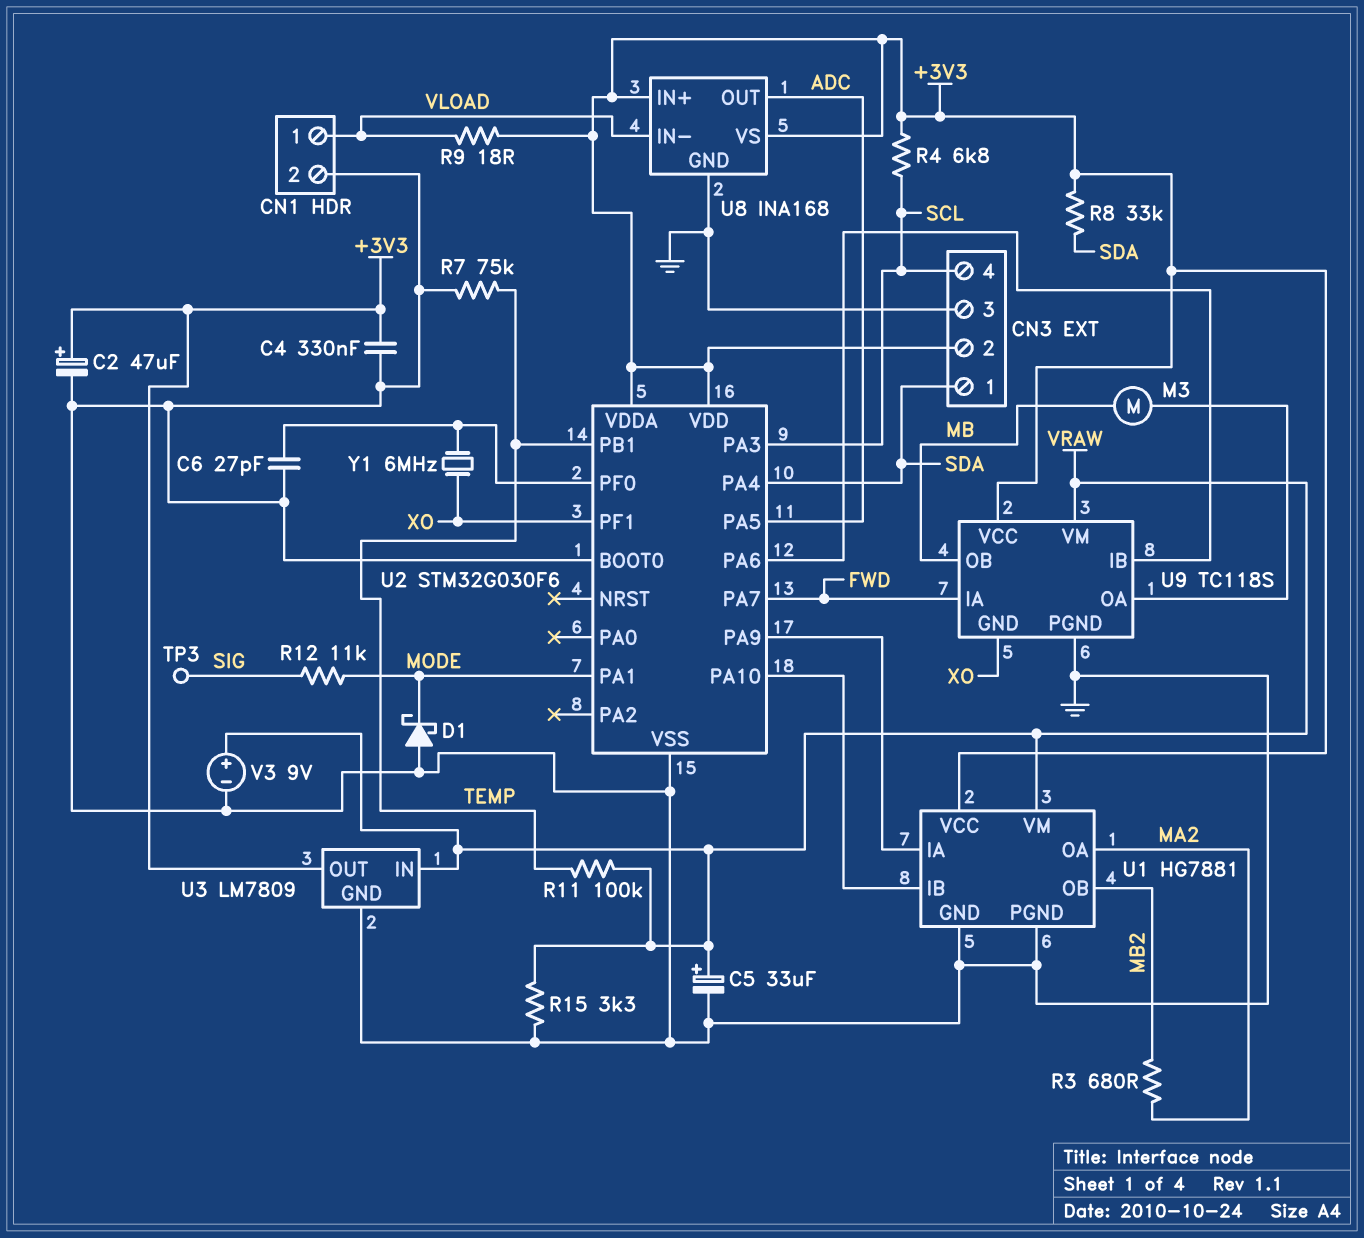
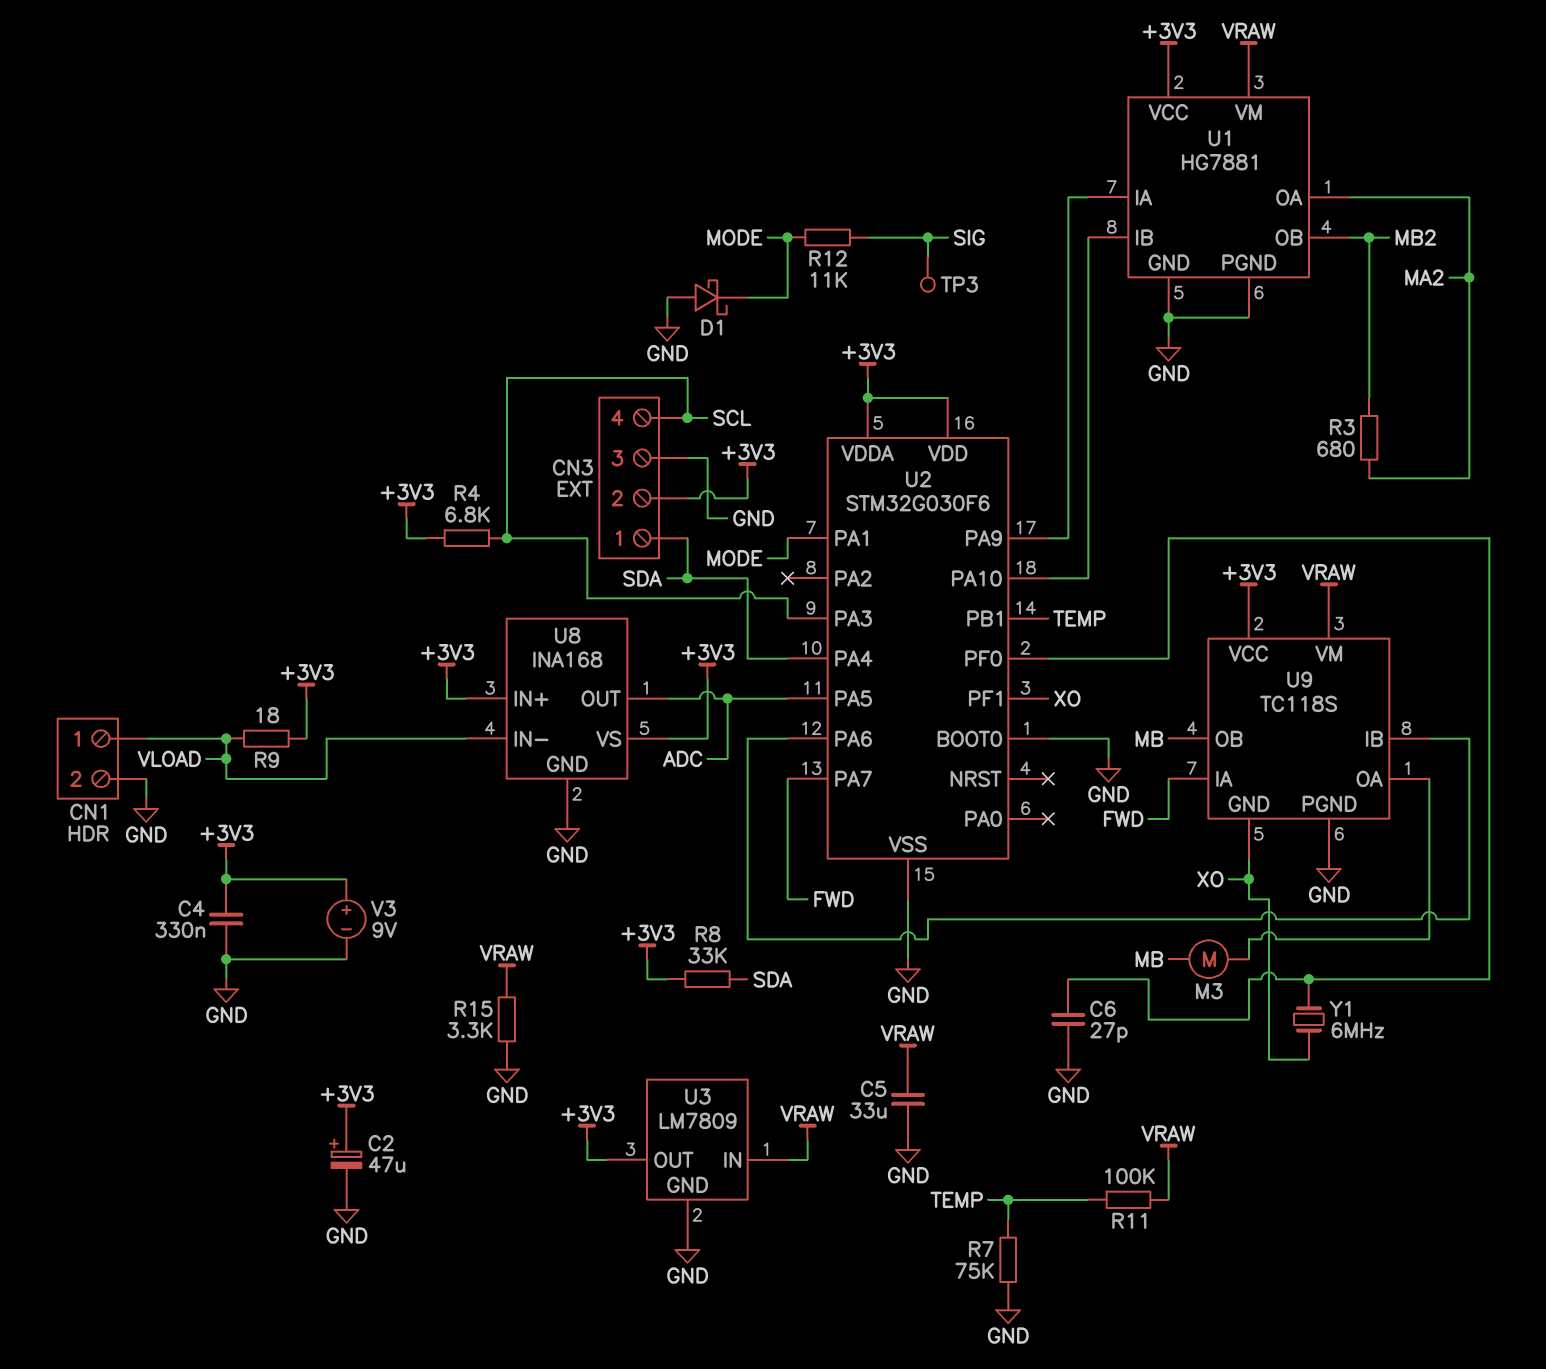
C5: 33uF (plus VRAW, minus GND) -> 33uF (GND, VRAW)
V3: 9V (plus VRAW, minus GND) -> 9V (plus +3V3, minus GND)

